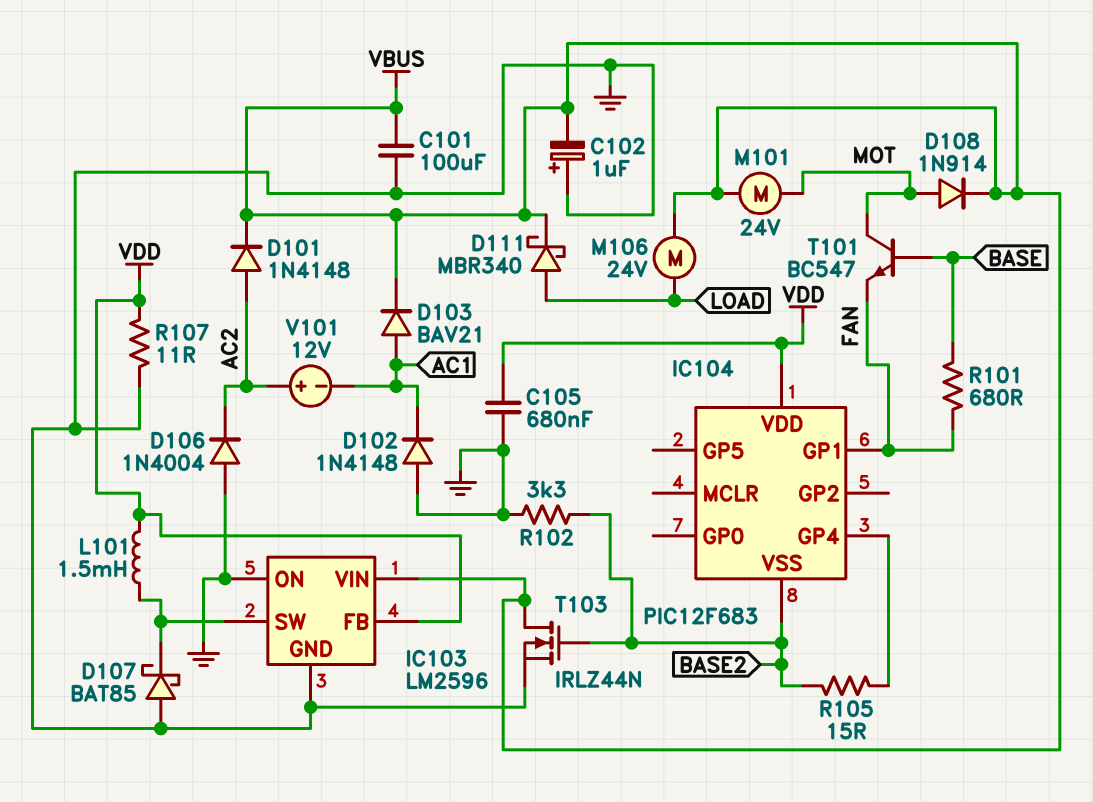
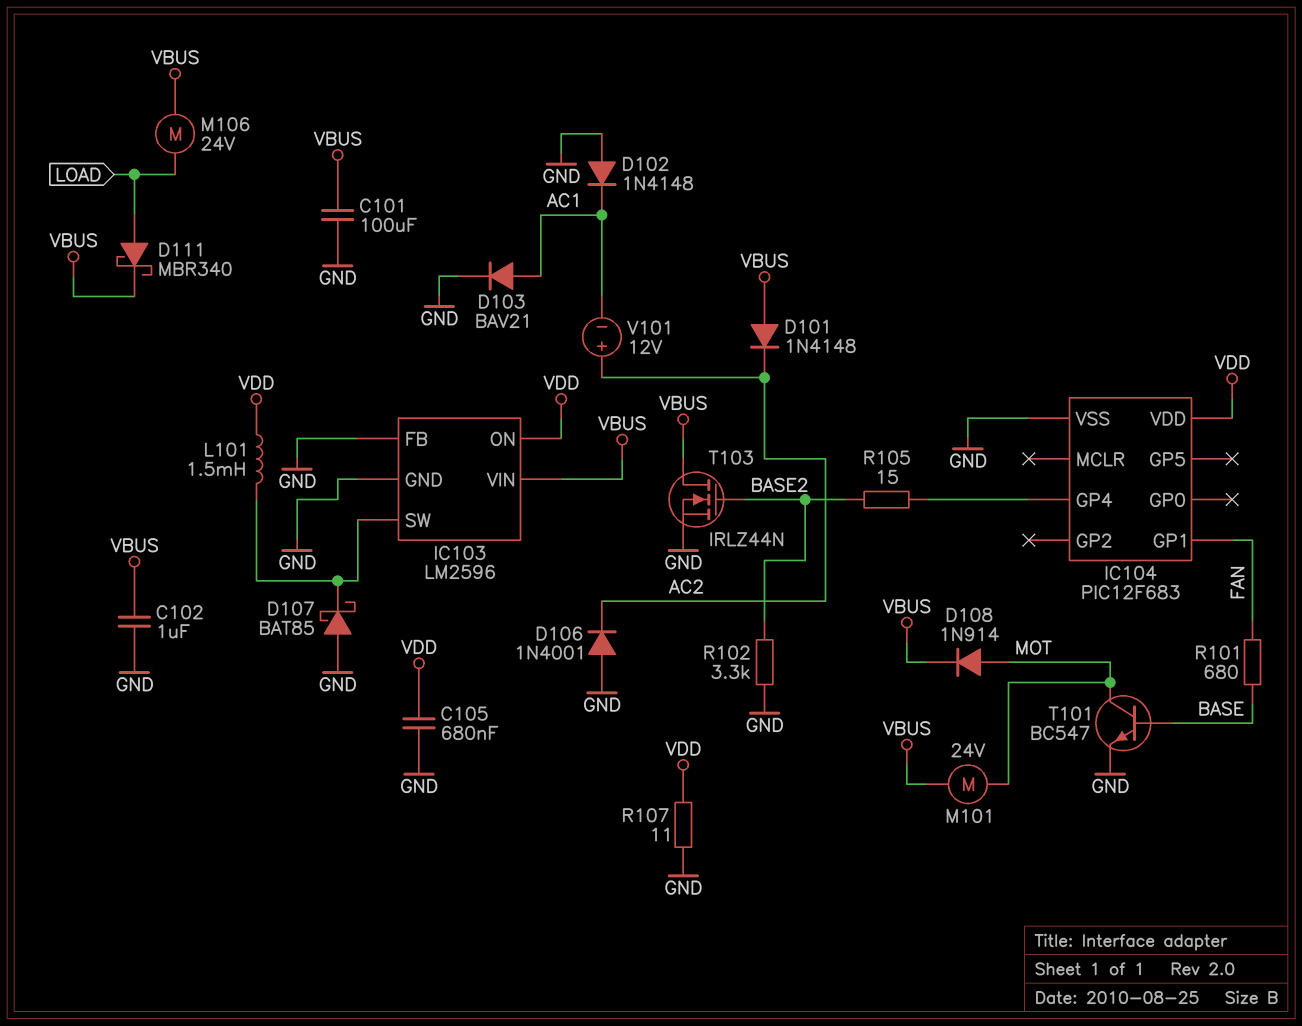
C102: 1uF (plus GND, minus VBUS) -> 1uF (GND, VBUS)
D101: diode 1N4148 (A AC2, K VBUS) -> diode 1N4148 (A VBUS, K AC2)
D103: diode BAV21 (A AC1, K VBUS) -> diode BAV21 (A AC1, K GND)
D106: diode 1N4004 (A GND, K AC2) -> diode 1N4001 (A GND, K AC2)
IC103 pin FB: VDD -> GND
IC103 pin ON: GND -> VDD
IC104 pin VSS: BASE2 -> GND
T101: NPN BC547 (B BASE, C MOT, E FAN) -> NPN BC547 (B BASE, C MOT, E GND)

